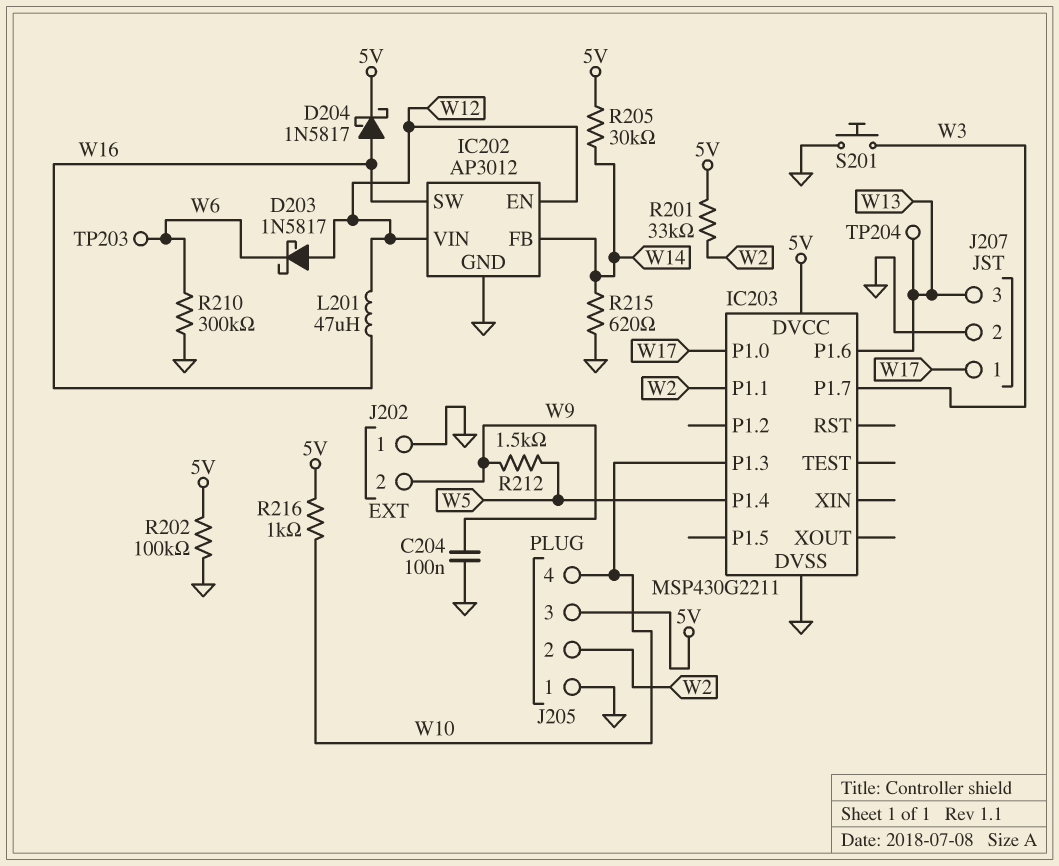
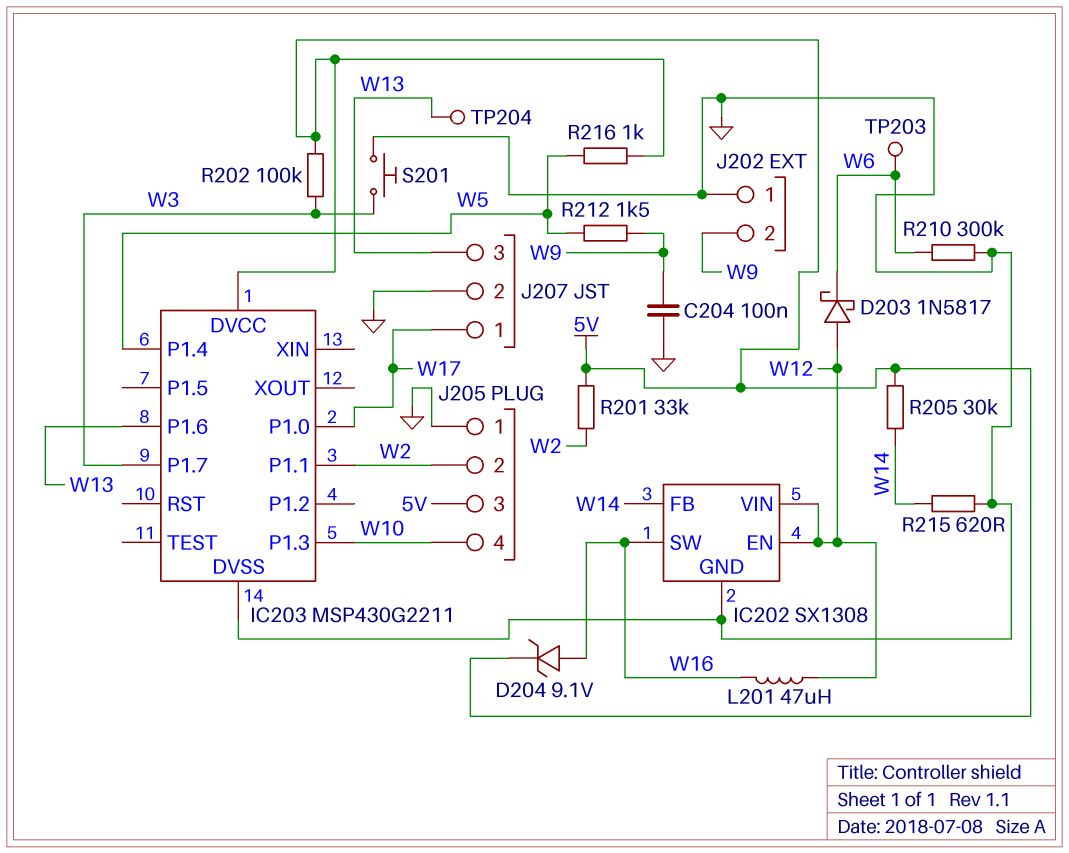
D204: schottky 1N5817 (A W16, K 5V) -> zener 9.1V (A W16, K 5V)
IC202: AP3012 -> SX1308
R202: 100k (5V, GND) -> 100k (5V, W3)
R216: 1k (5V, W10) -> 1k (5V, W5)

